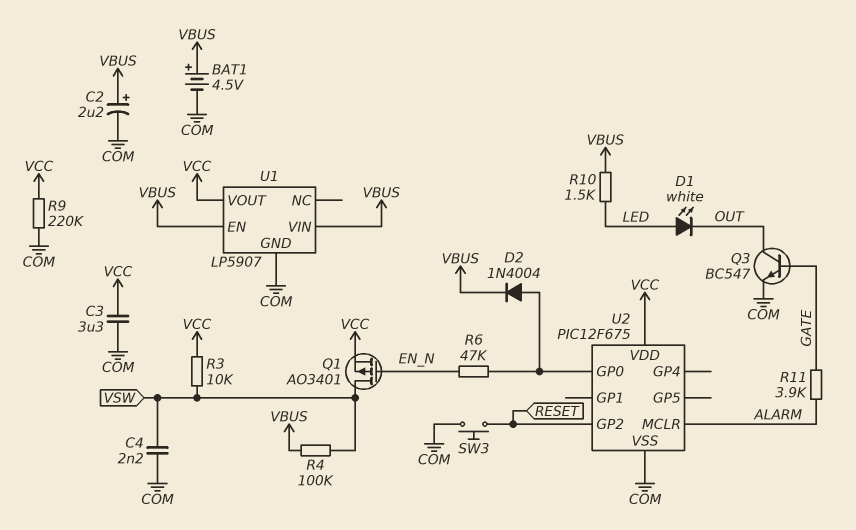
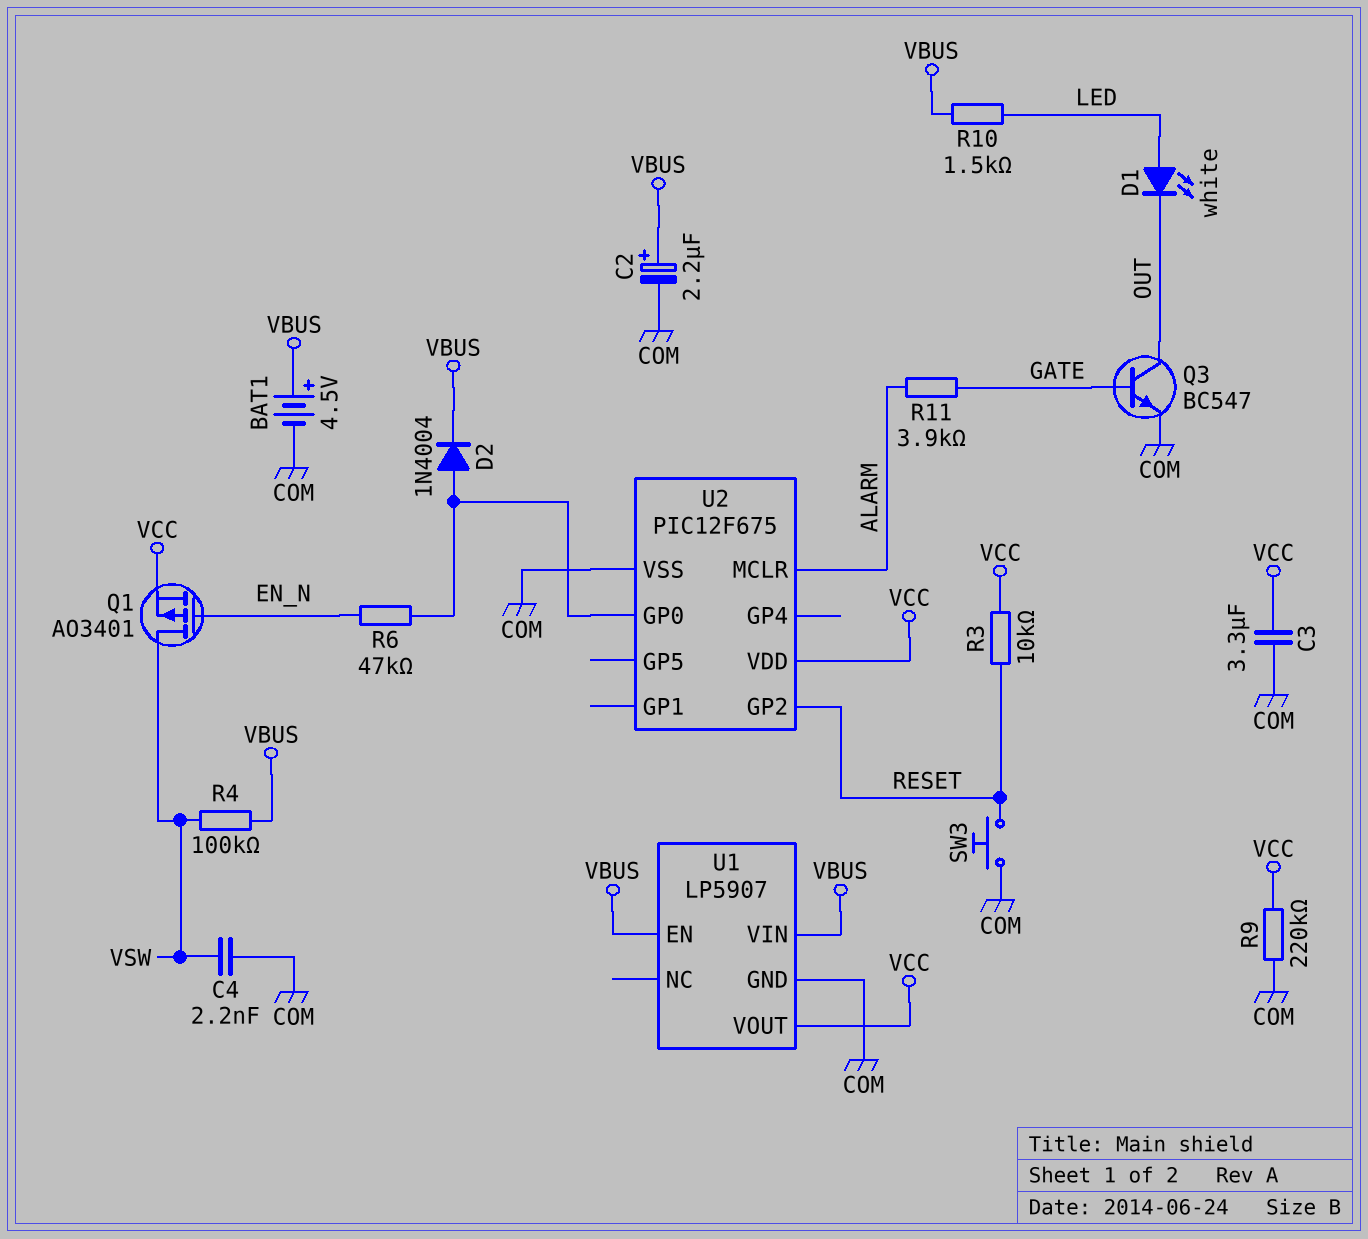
R3: 10k (VCC, VSW) -> 10k (RESET, VCC)

